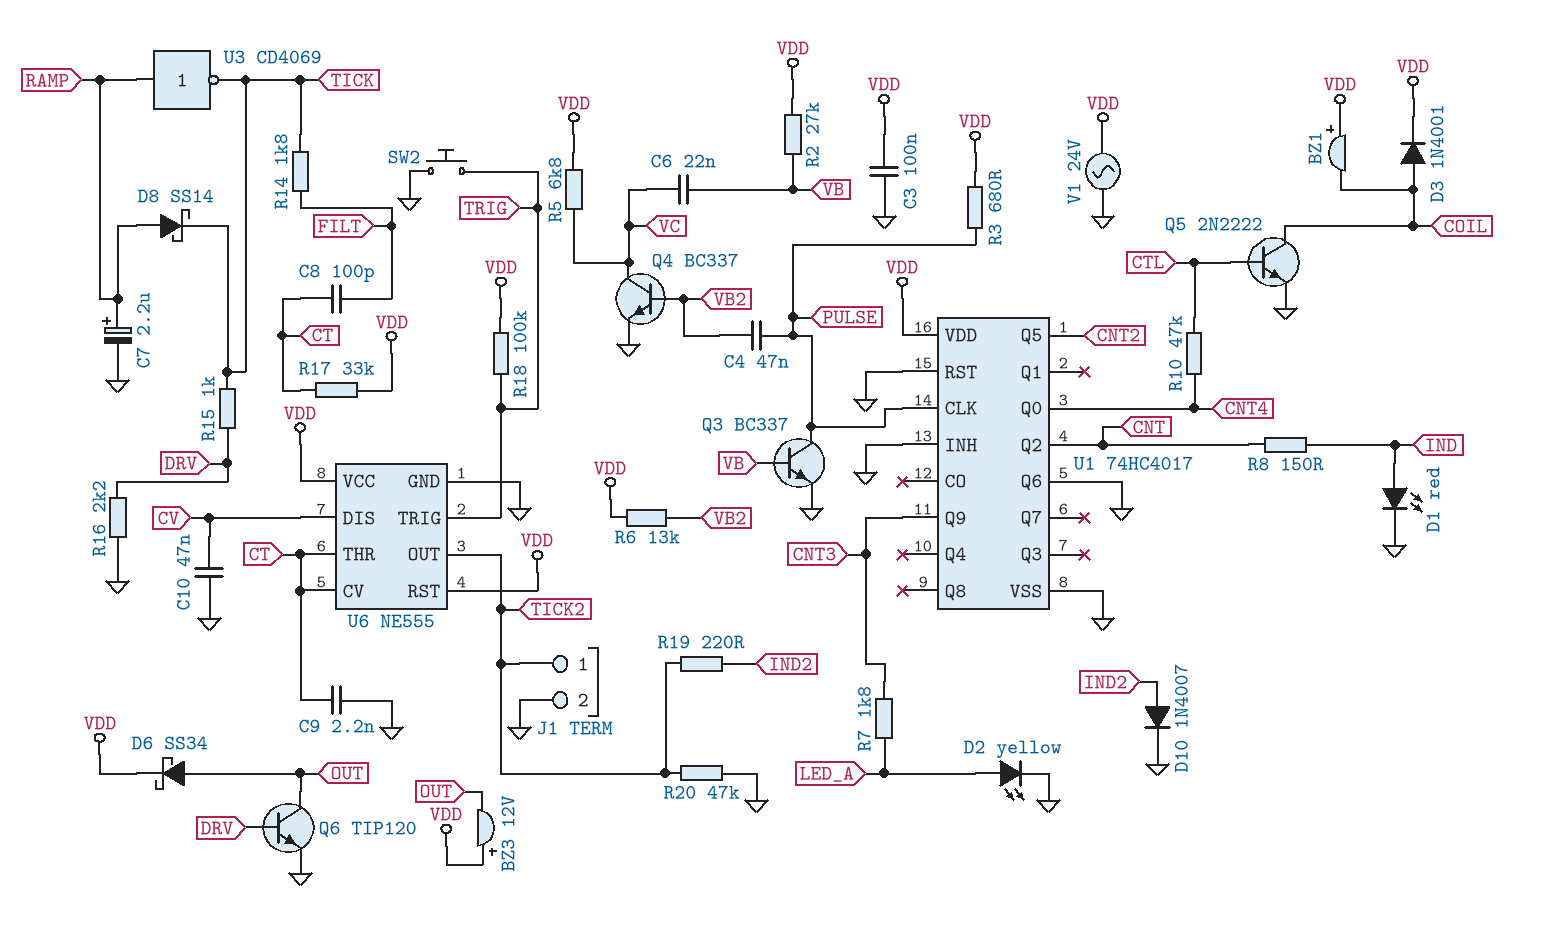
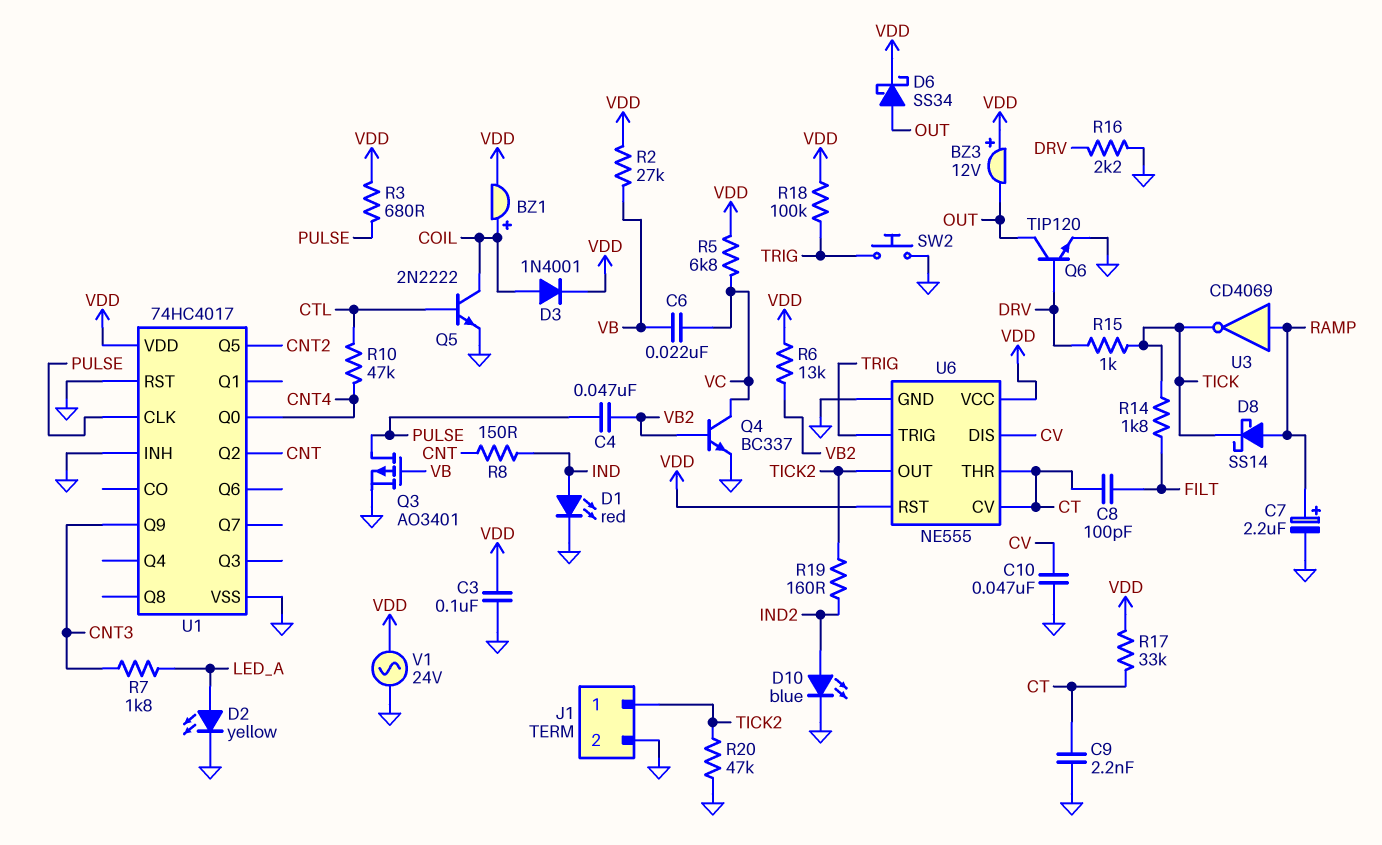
BZ1: buzzer (plus VDD, minus COIL) -> buzzer (plus COIL, minus VDD)
D10: diode 1N4007 (A IND2, K GND) -> LED blue (A IND2, K GND)
Q3: NPN BC337 (B VB, C PULSE, E GND) -> PMOS AO3401 (G VB, D PULSE, S GND)
R19: 220 (IND2, TICK2) -> 160 (IND2, TICK2)
U1 pin Q6: GND -> none

